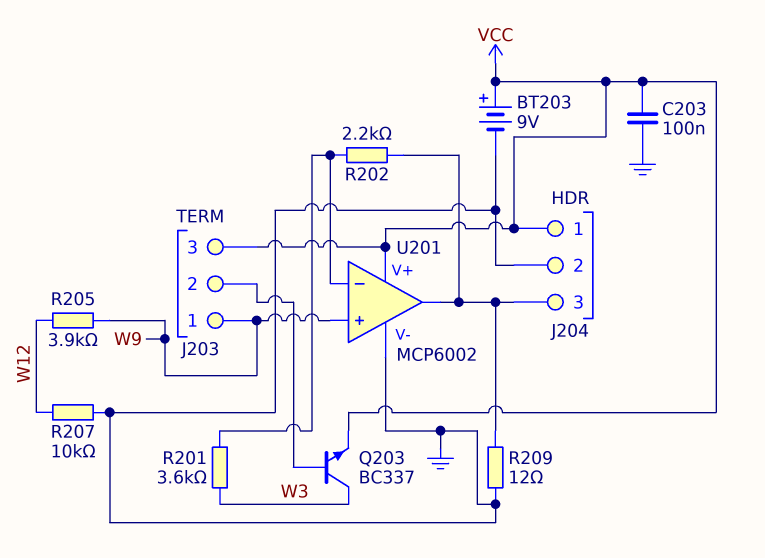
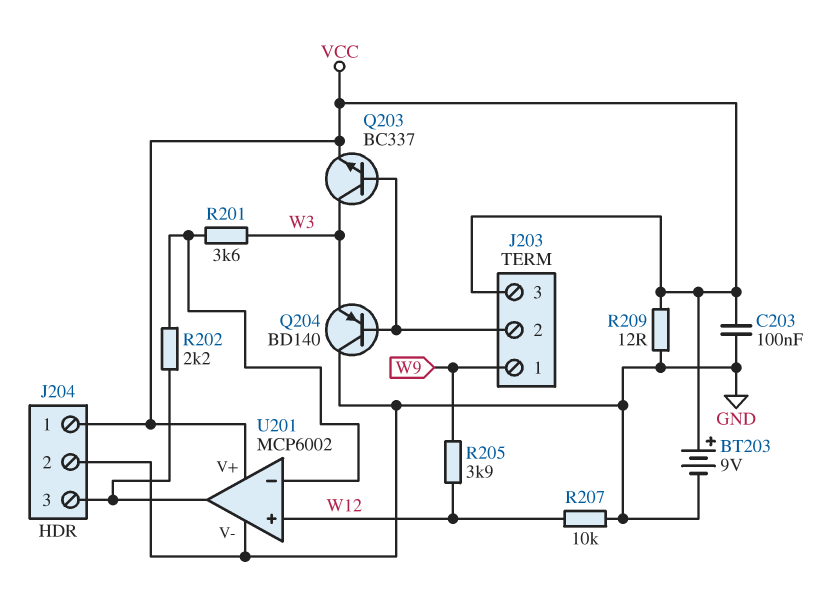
Q204: none -> PNP BD140 (B J203/2, C GND, E W3)
R209: 12 (GND, J204/3) -> 12 (GND, VCC)
U201 pin in+: W9 -> W12

